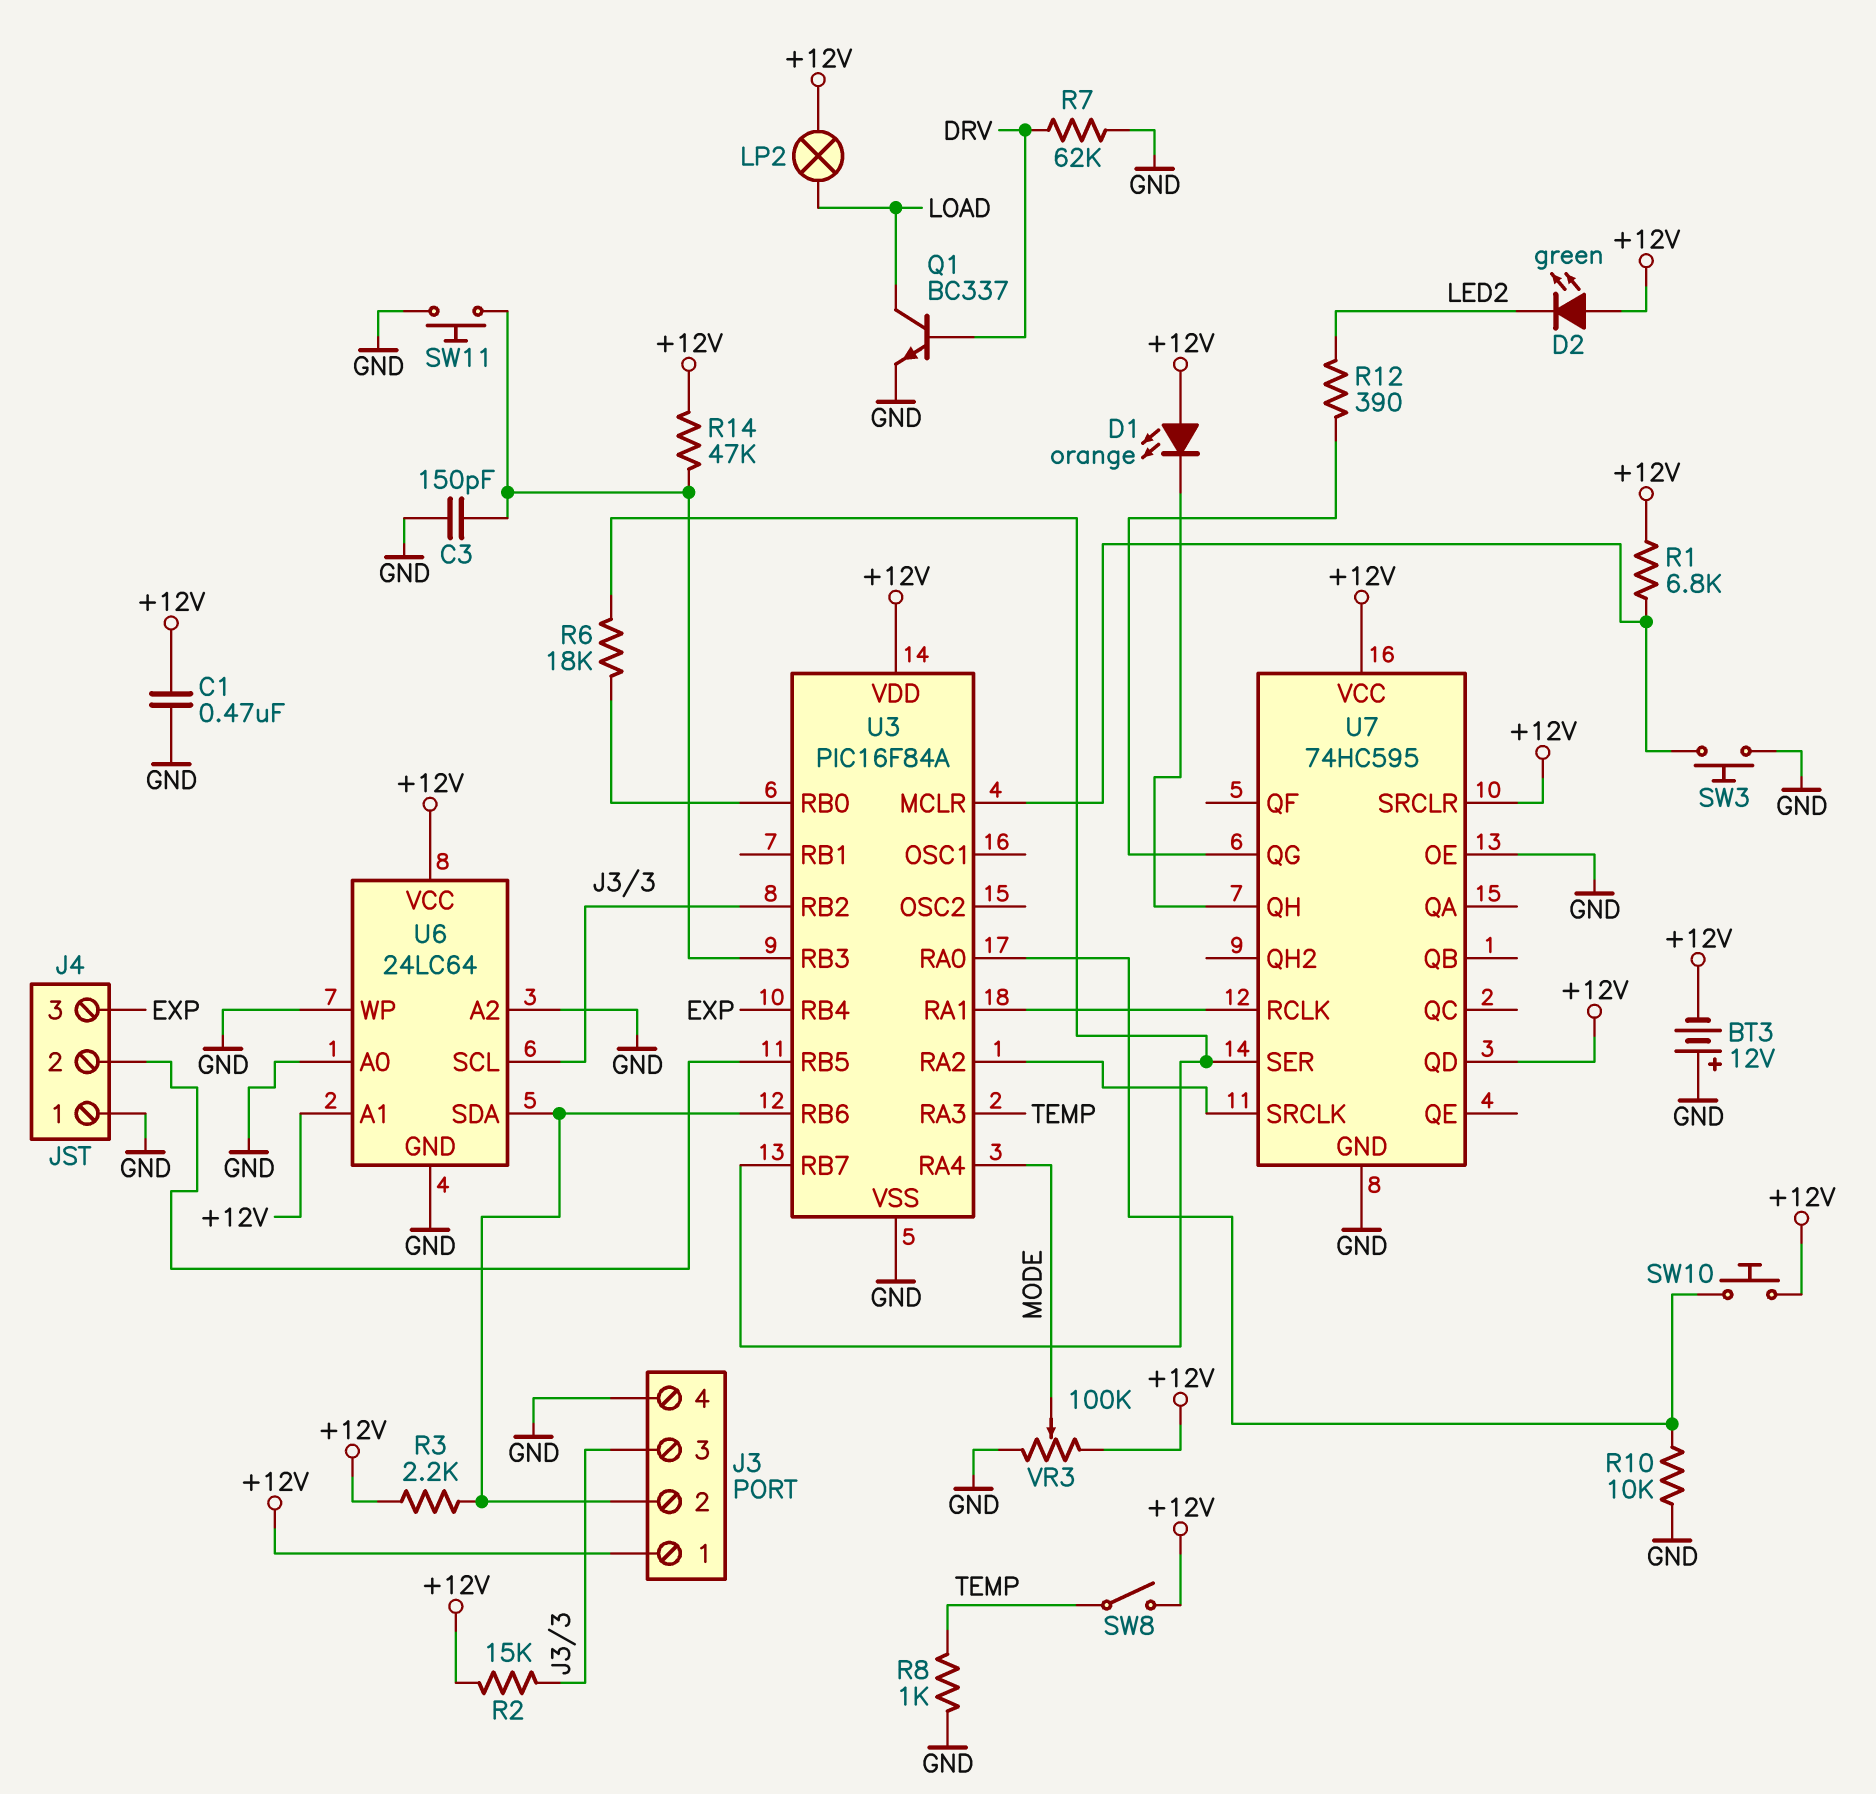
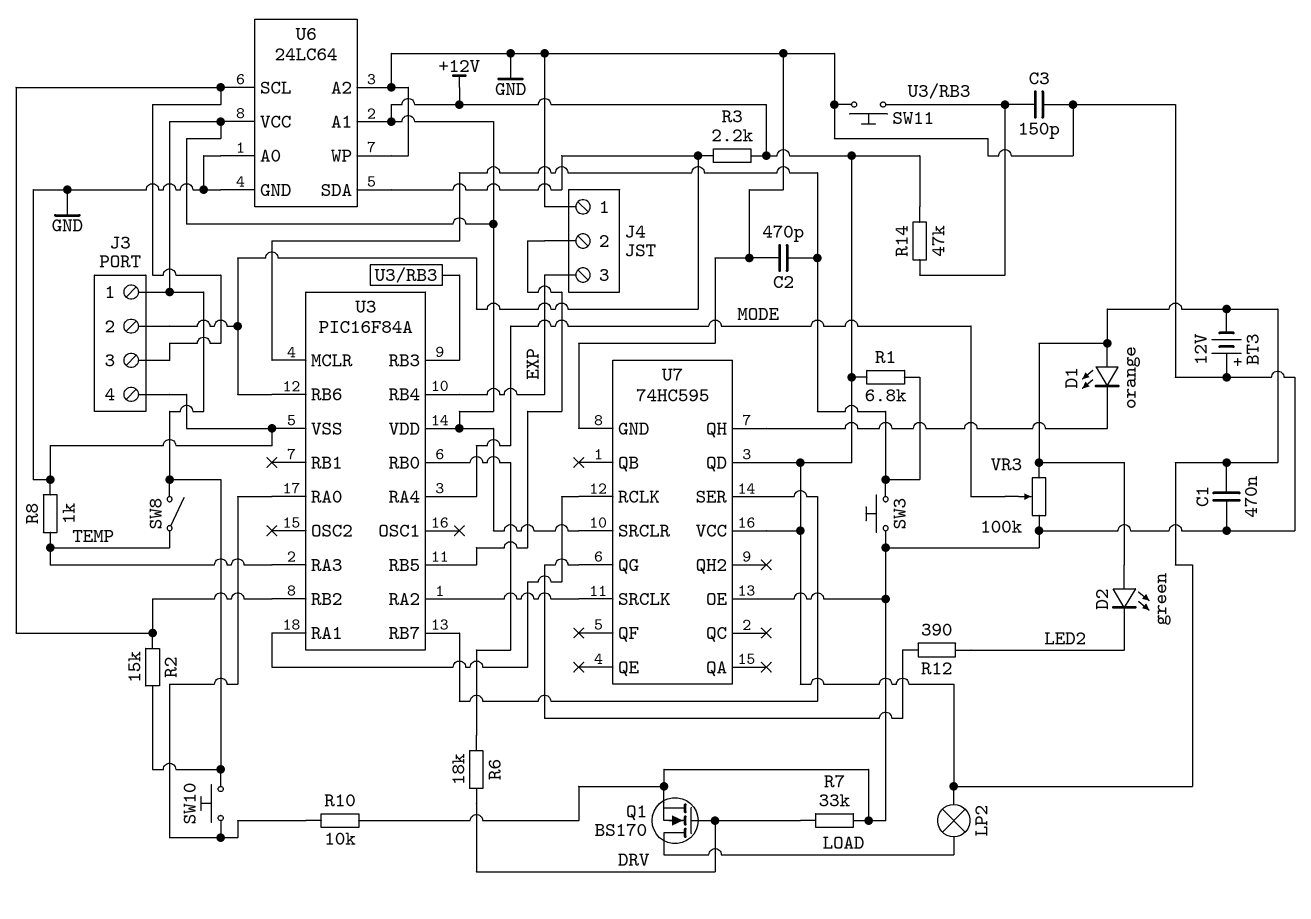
C2: none -> 470pF (GND, U3/MCLR)
Q1: NPN BC337 (B DRV, C LOAD, E GND) -> NMOS BS170 (G DRV, D LOAD, S GND)
R6: 18k (U3/RB0, U3/RB7) -> 18k (DRV, U3/RB0)
R7: 62k (DRV, GND) -> 33k (DRV, GND)

